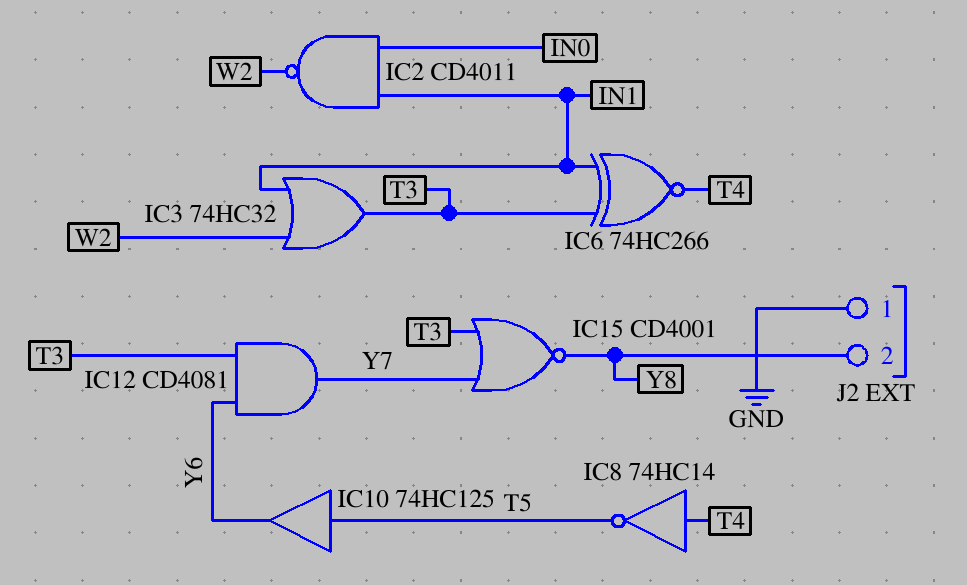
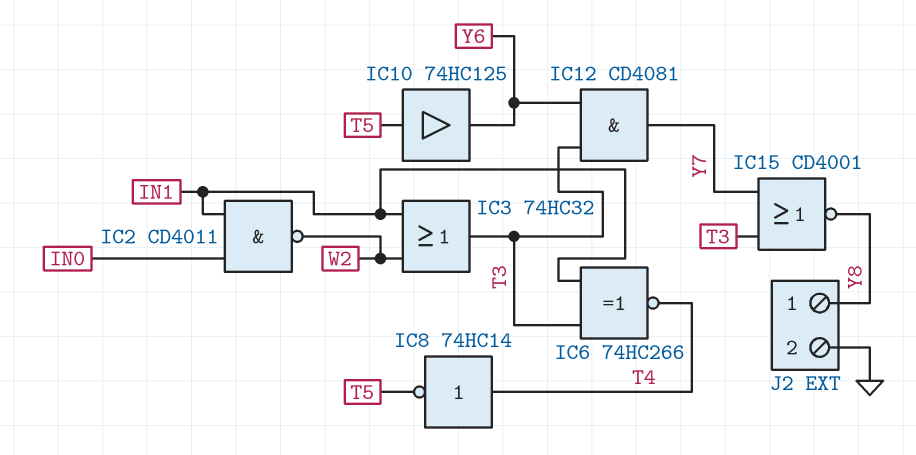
J2 pin 1: GND -> Y8
J2 pin 2: Y8 -> GND

